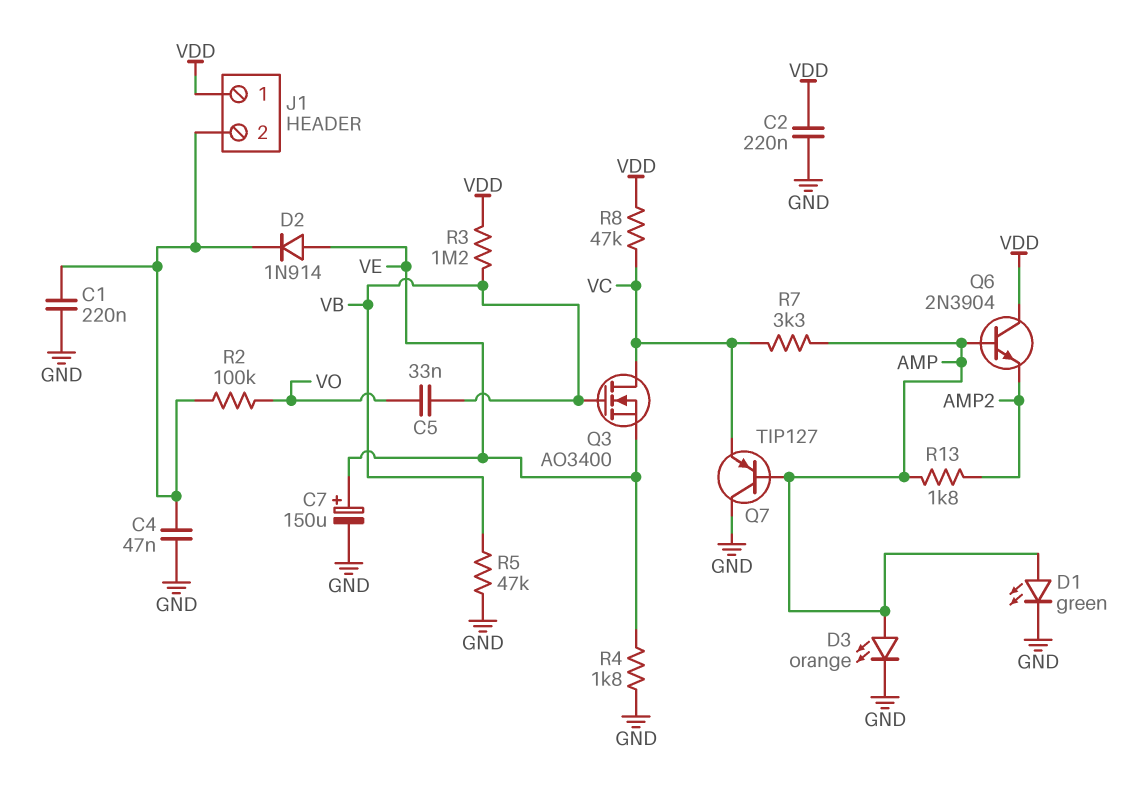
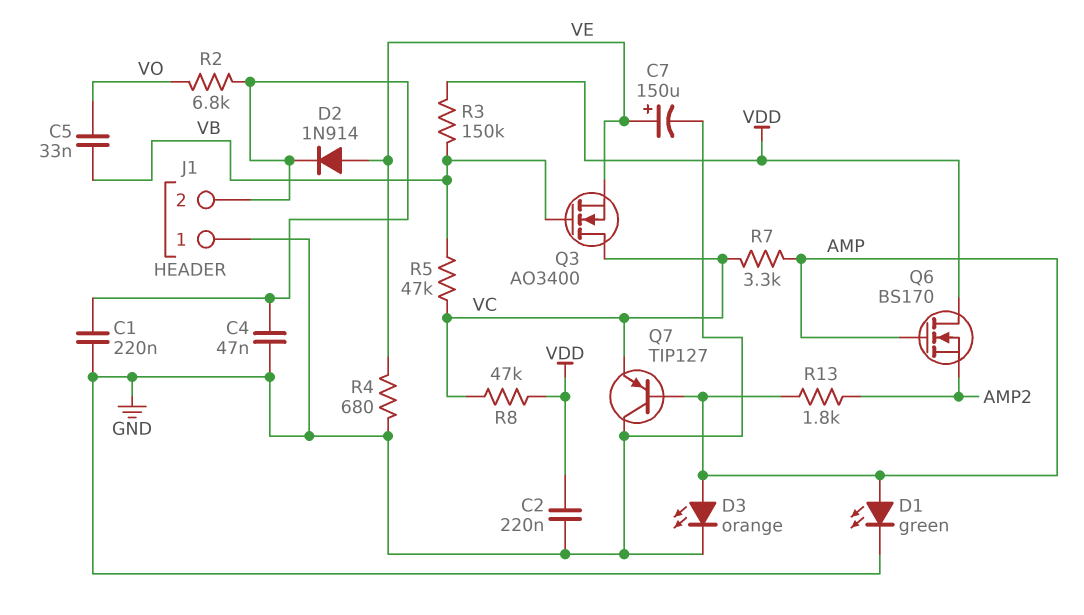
J1 pin 1: VDD -> GND
Q6: NPN 2N3904 (B AMP, C VDD, E AMP2) -> NMOS BS170 (G AMP, D VDD, S AMP2)
R2: 100k (J1/2, VO) -> 6.8k (J1/2, VO)
R3: 1.2M (VB, VDD) -> 150k (VB, VDD)
R4: 1.8k (GND, VE) -> 680 (GND, VE)
R5: 47k (GND, VB) -> 47k (VB, VC)

